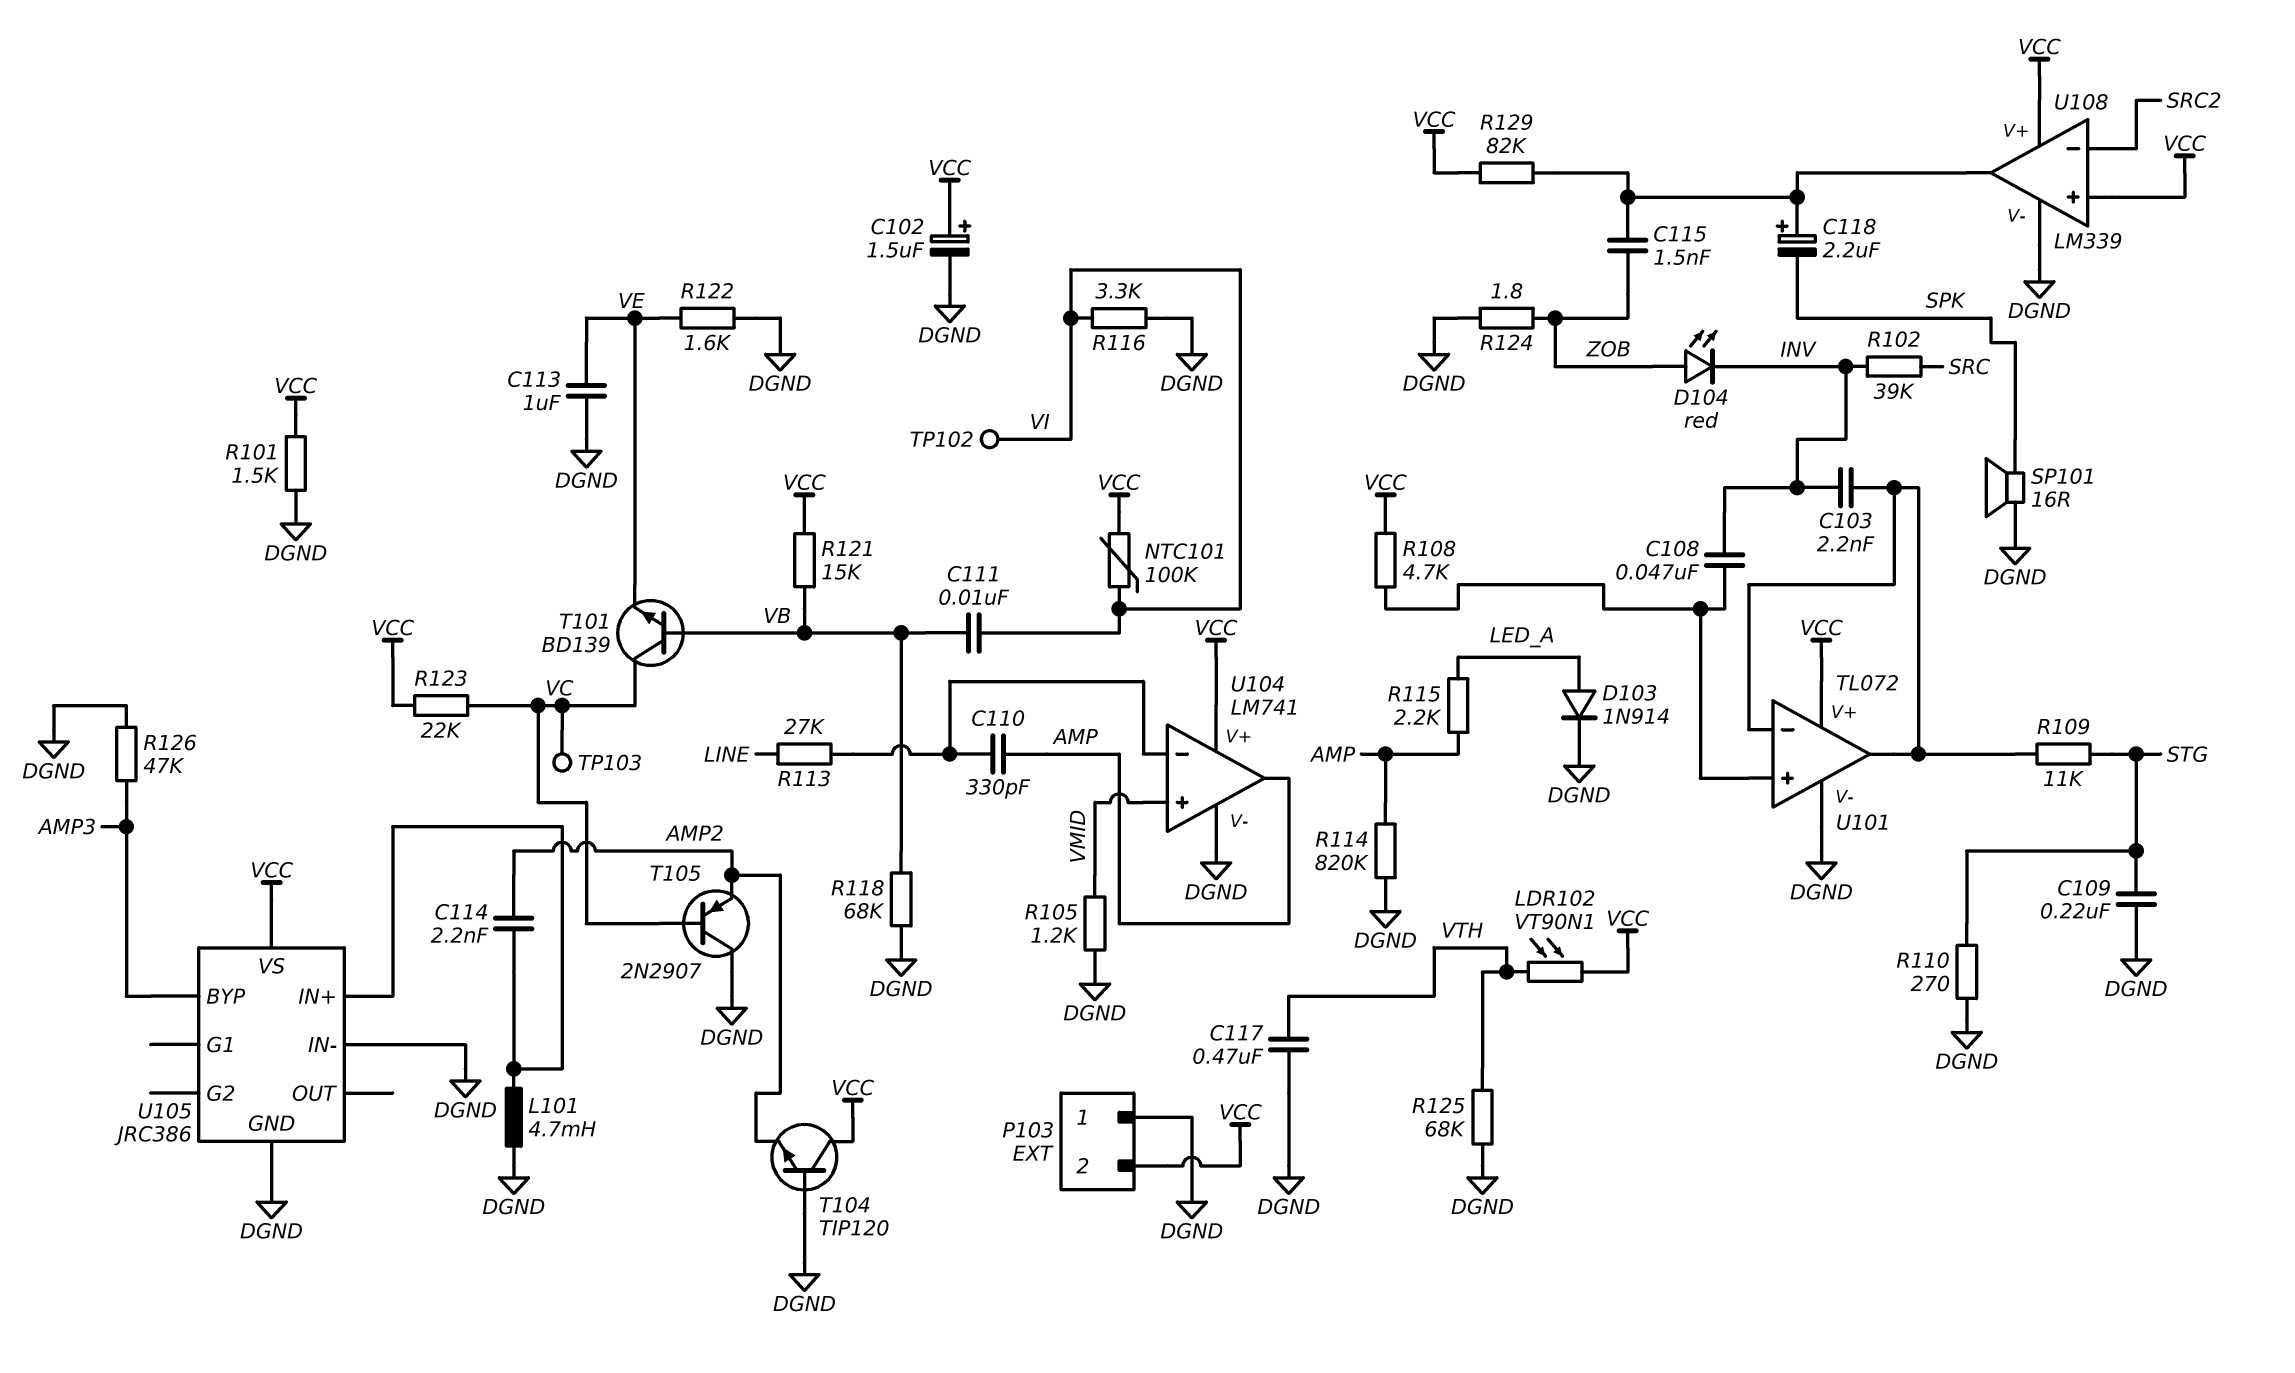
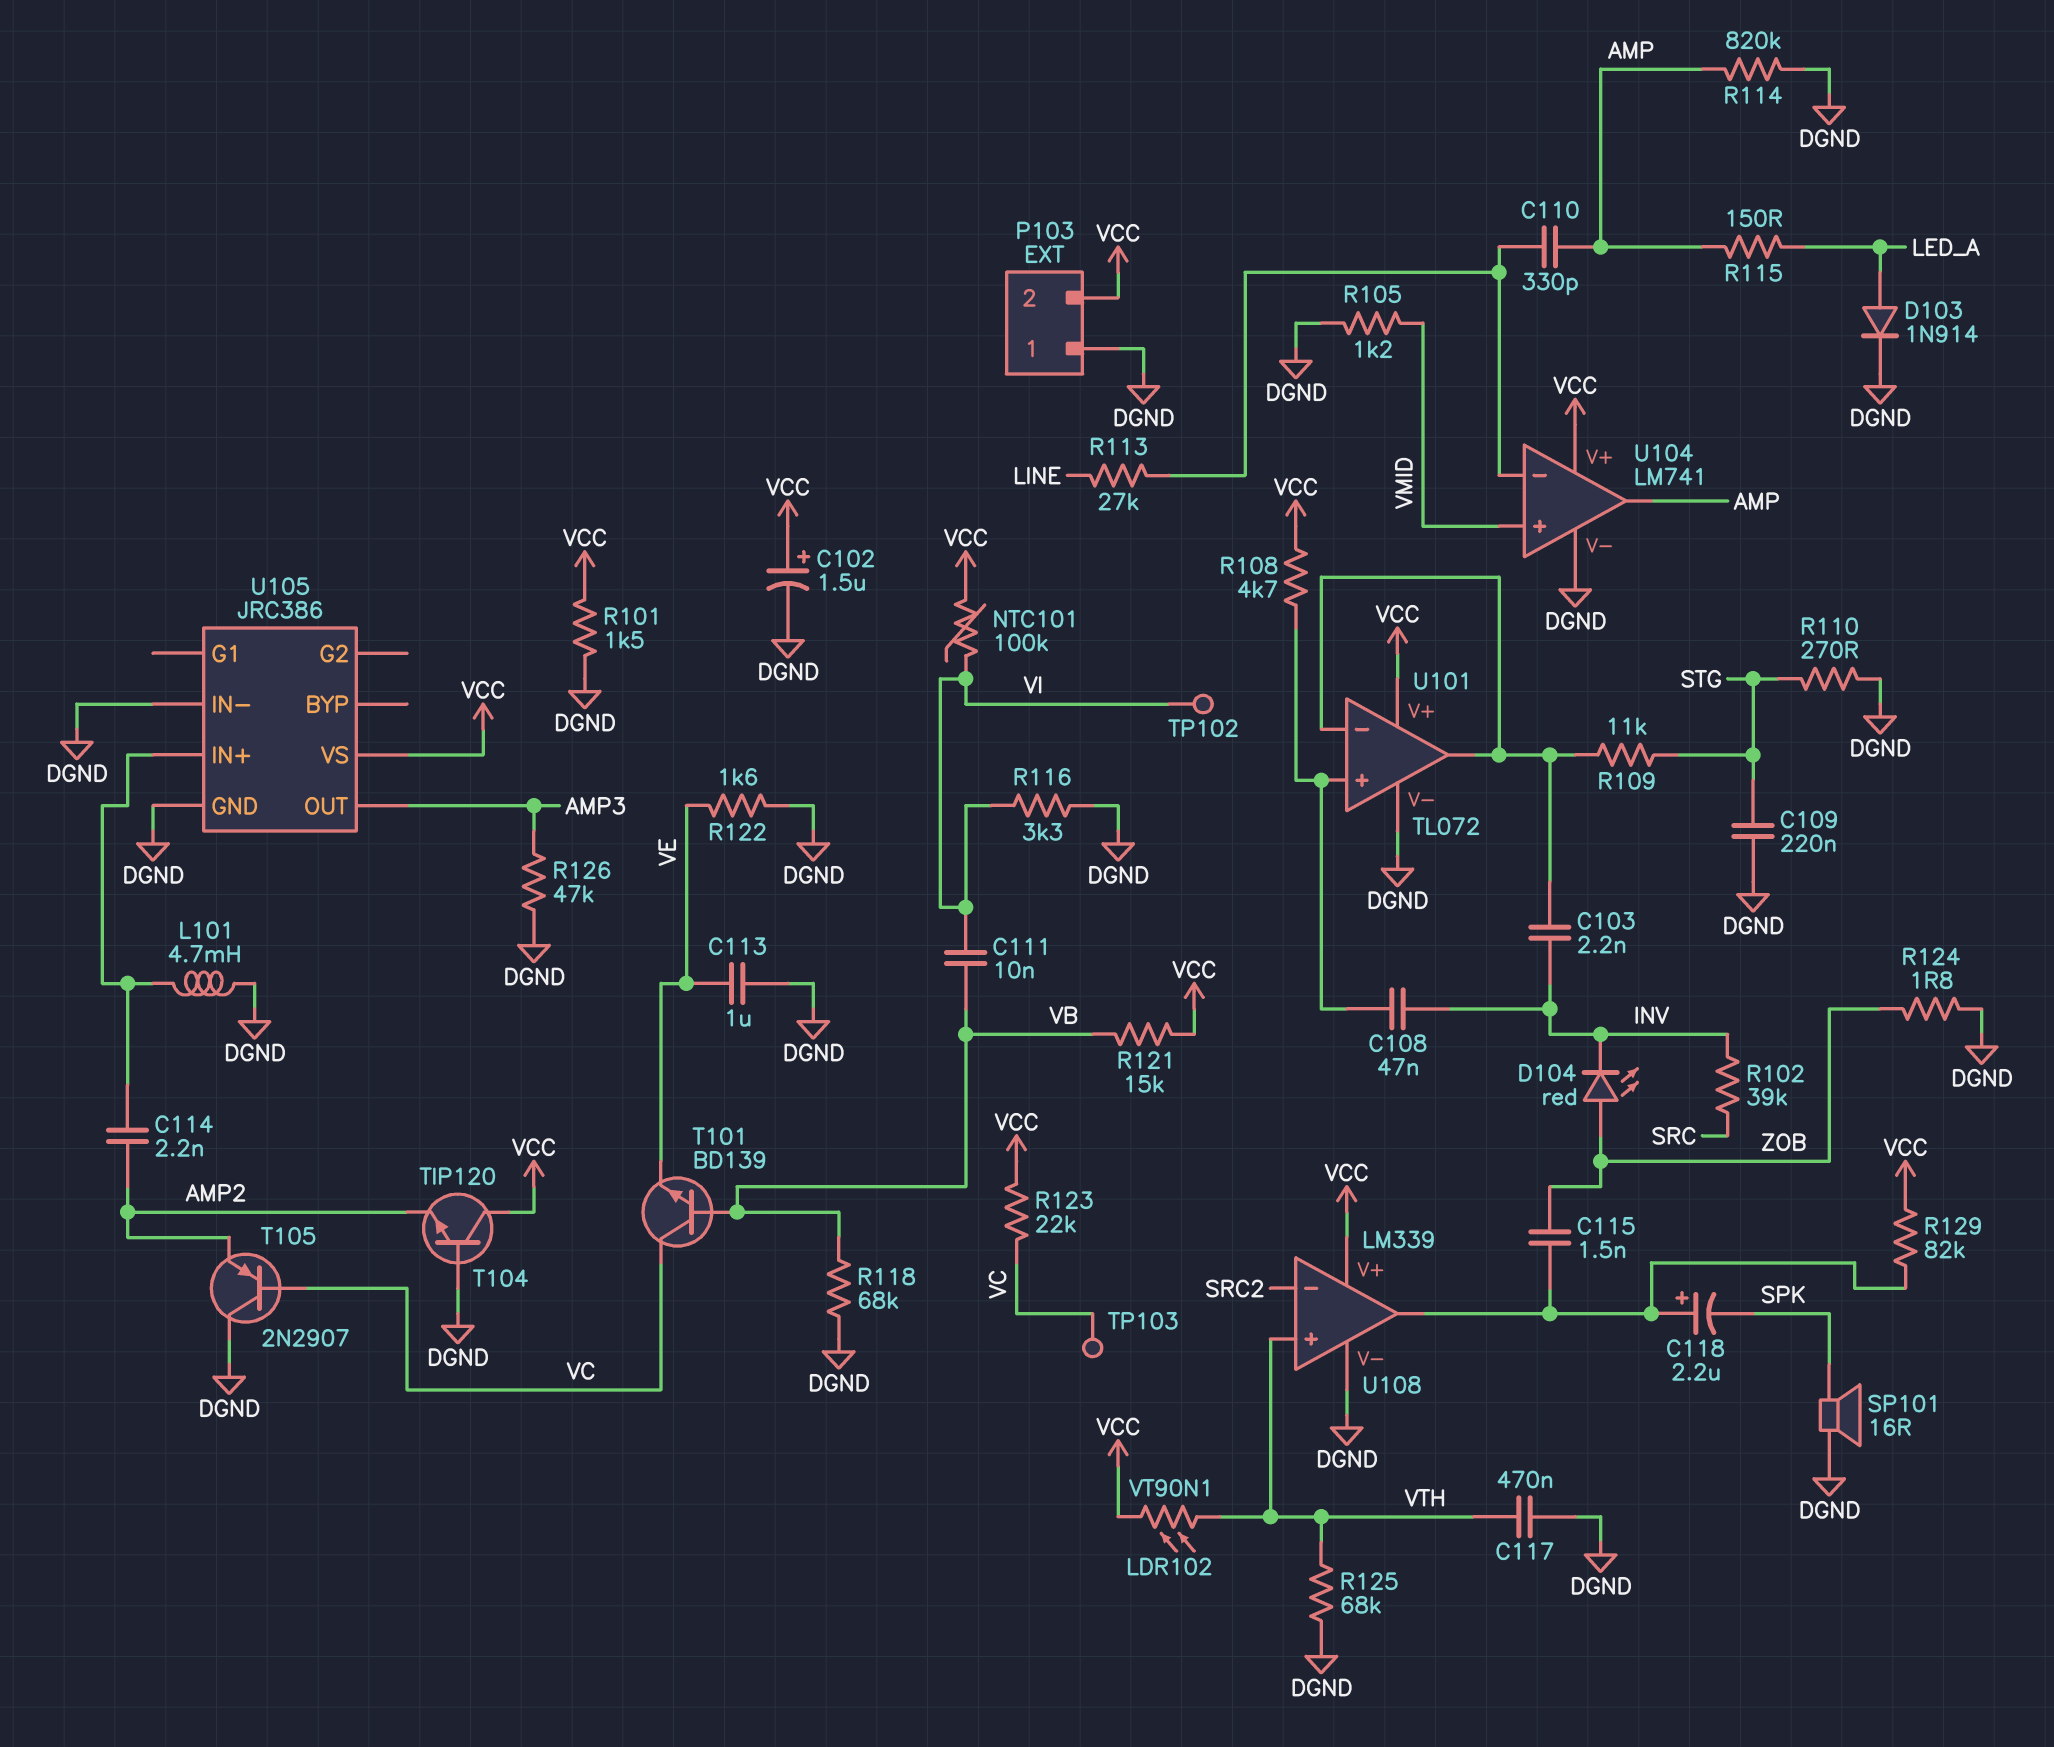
R115: 2.2k (AMP, LED_A) -> 150 (AMP, LED_A)
U105 pin BYP: AMP3 -> none
U105 pin OUT: none -> AMP3
U108 pin in+: VCC -> VTH

